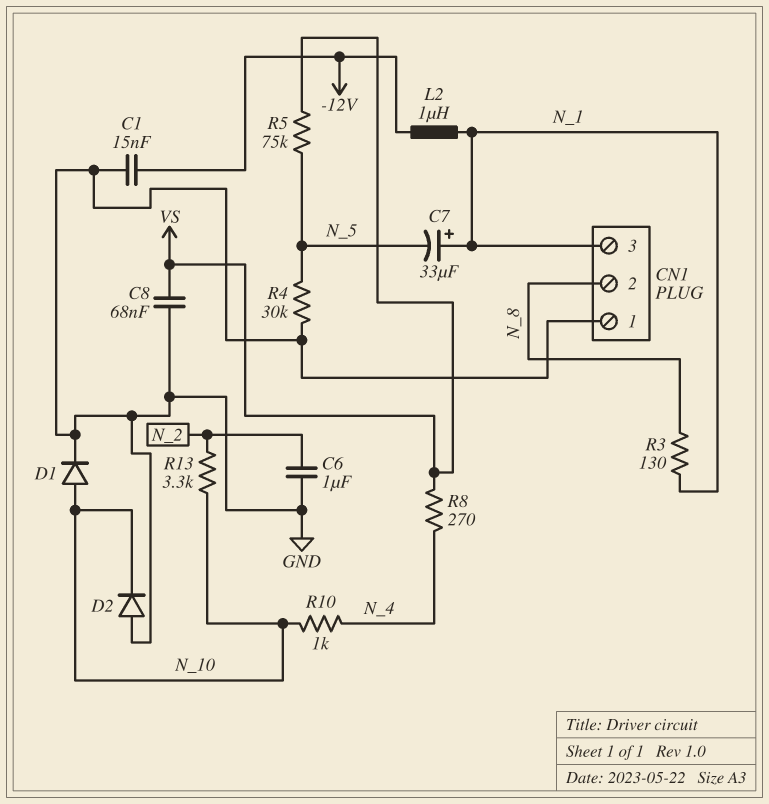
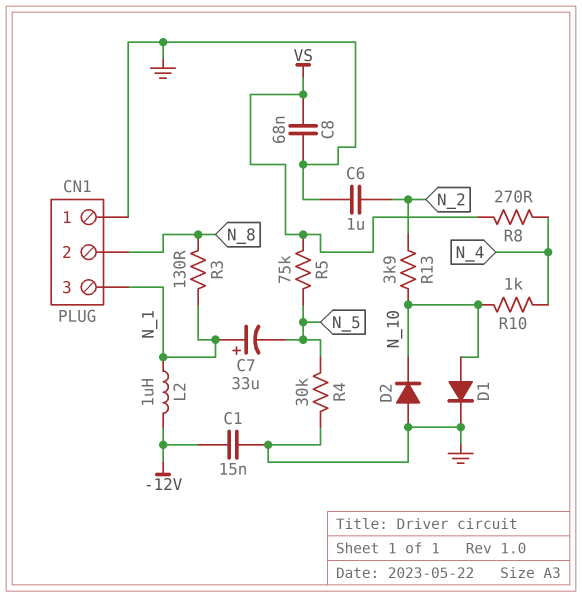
R13: 3.3k (N_2, N_10) -> 3.9k (N_2, N_10)

